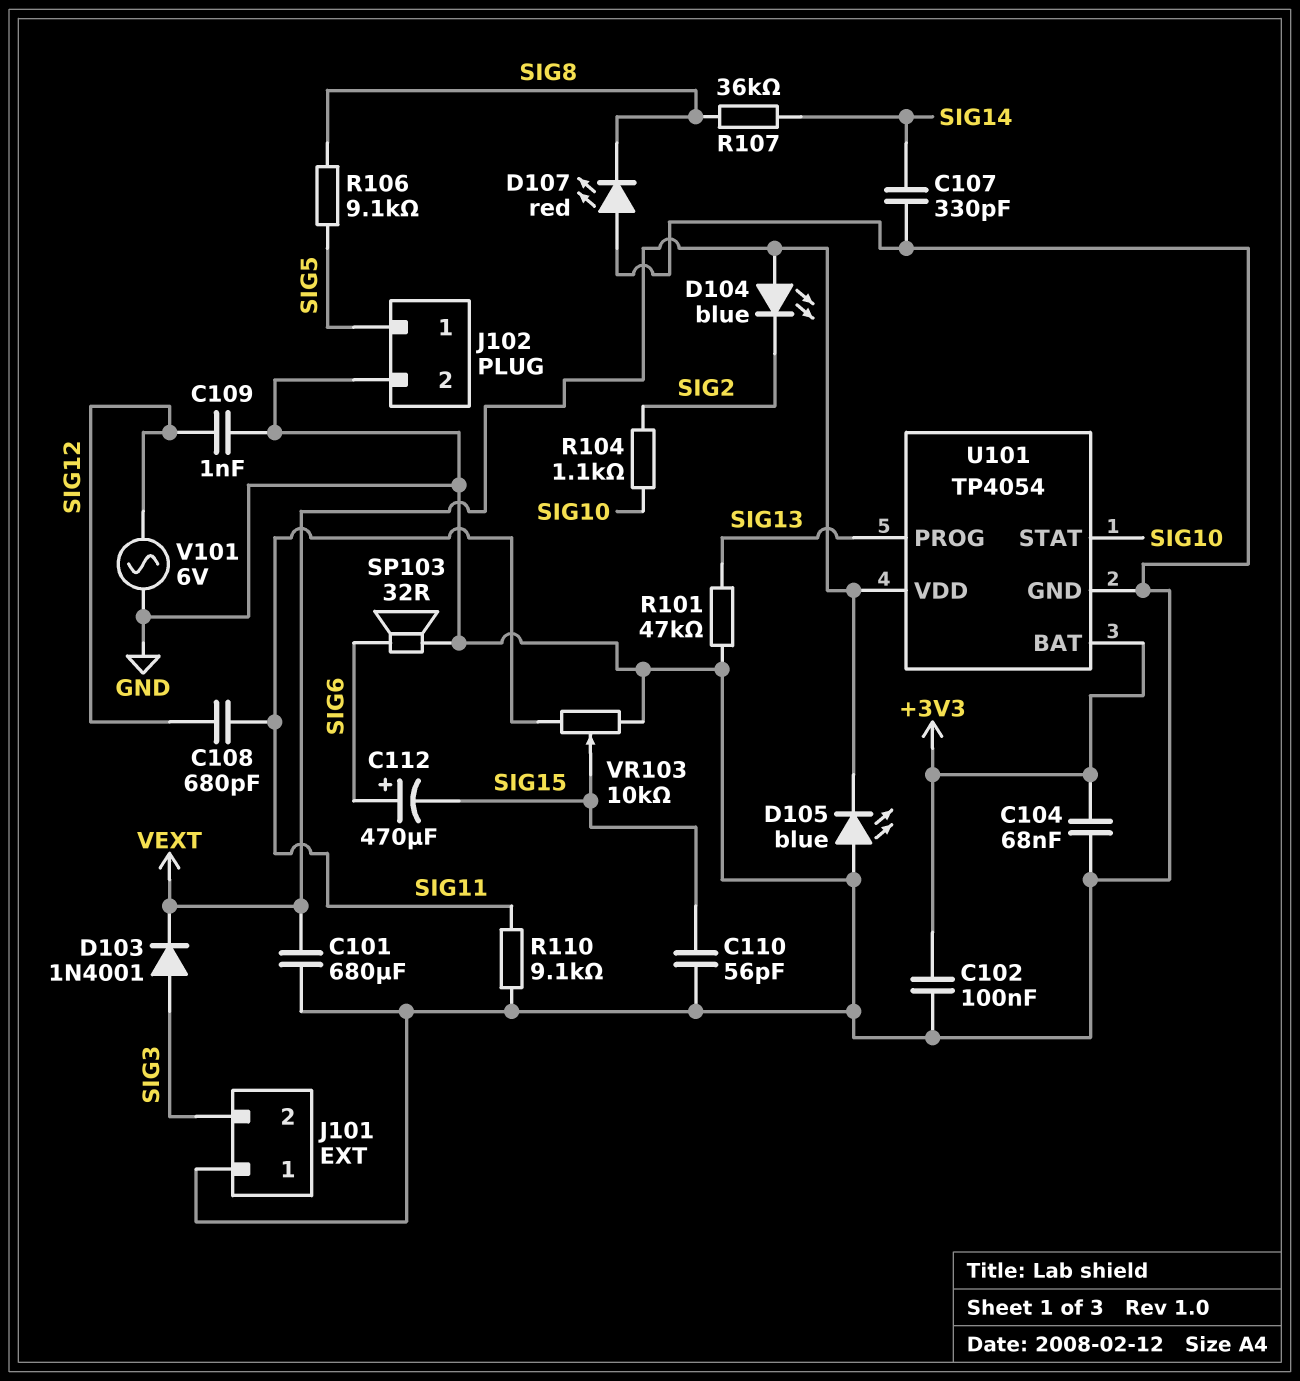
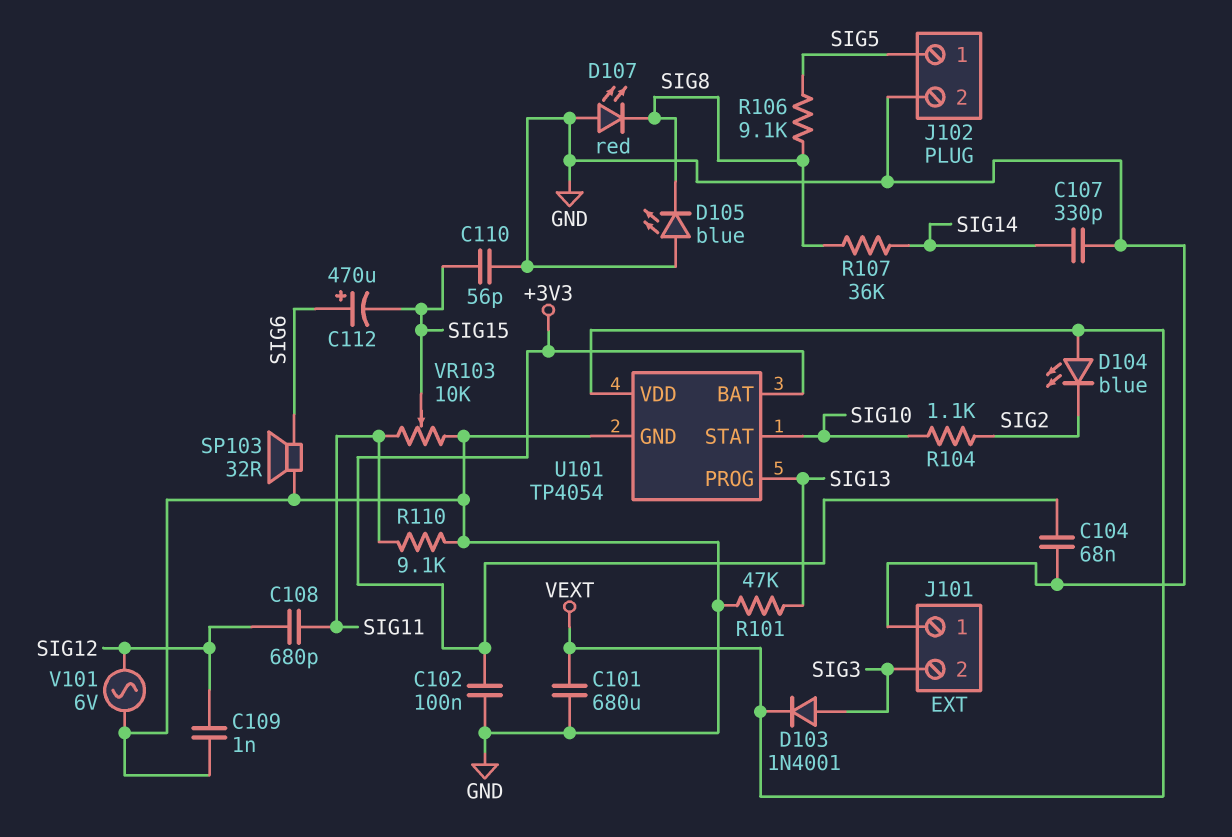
D105: LED blue (A GND, K VEXT) -> LED blue (A GND, K SIG8)

